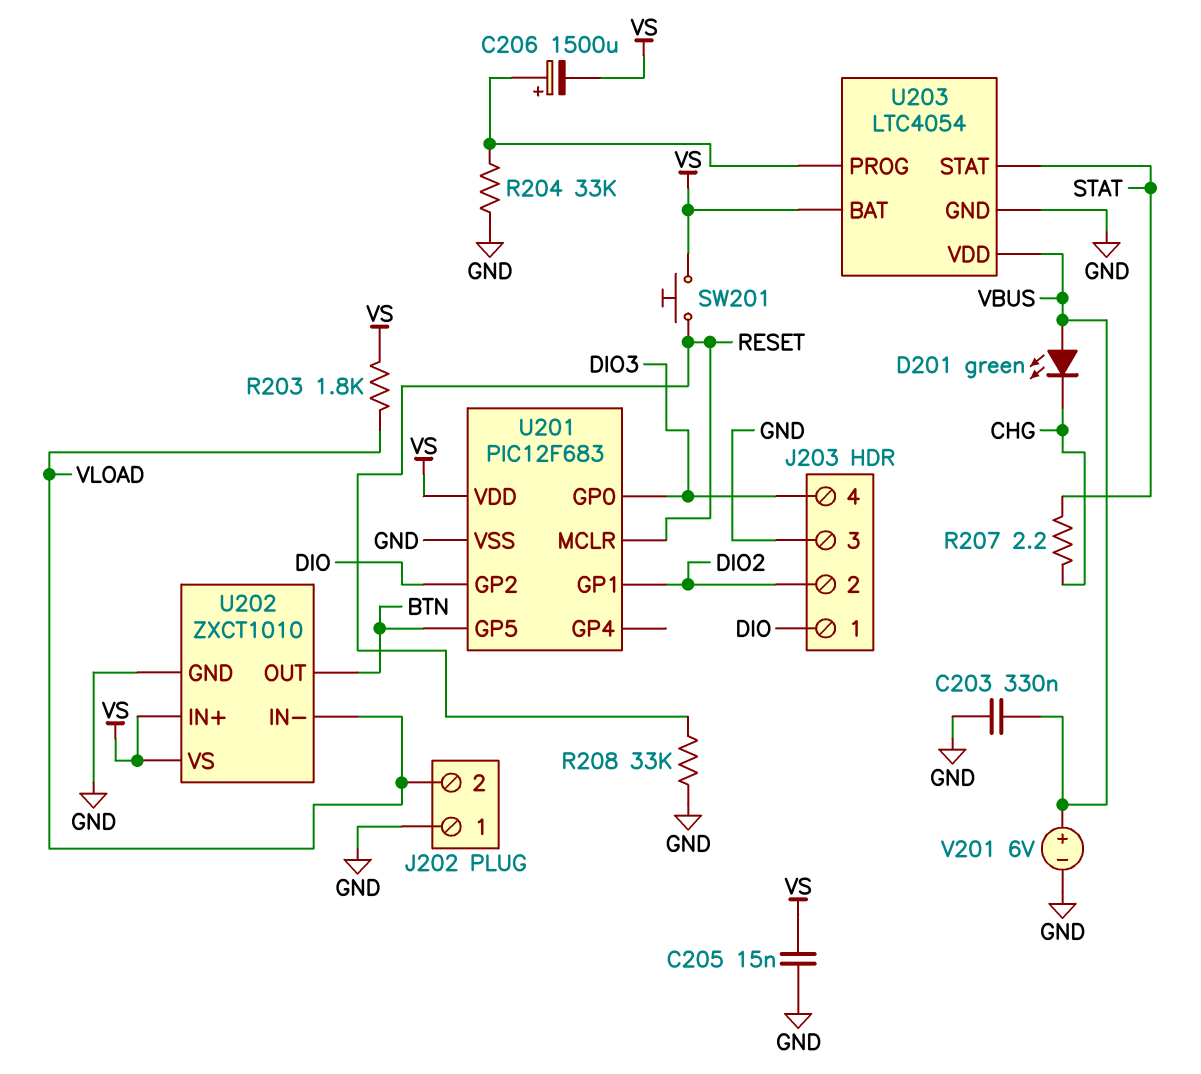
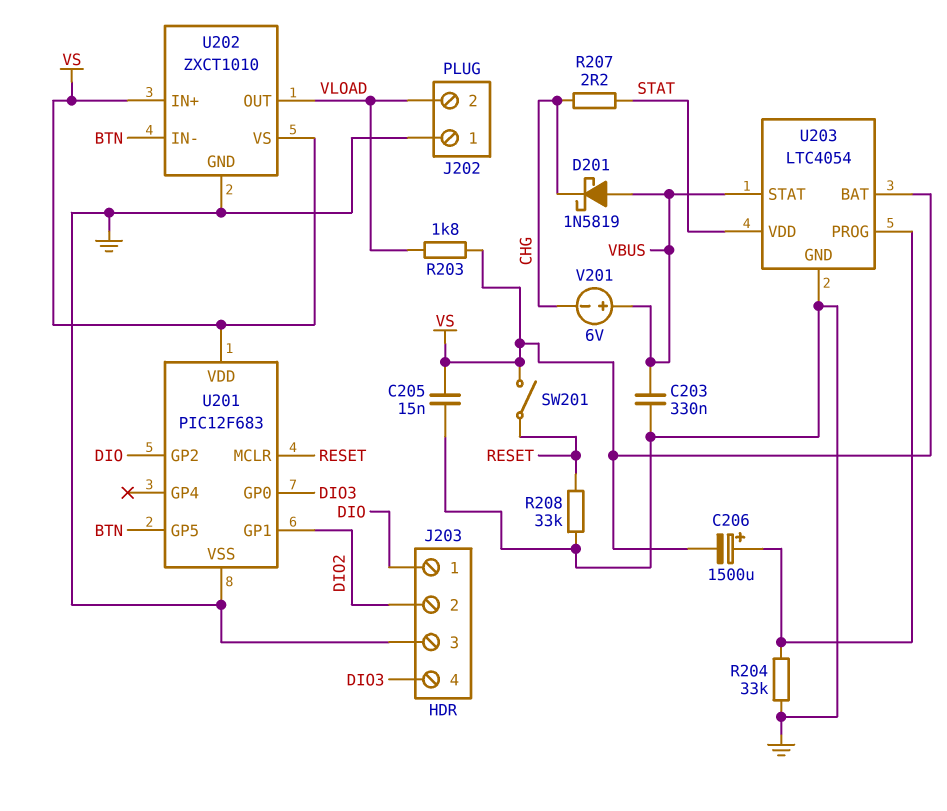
D201: LED green (A VBUS, K CHG) -> schottky 1N5819 (A VBUS, K CHG)
SW201: button (RESET, VS) -> switch (RESET, VS)
U202 pin IN-: VLOAD -> BTN
U202 pin OUT: BTN -> VLOAD
U203 pin STAT: STAT -> VBUS
U203 pin VDD: VBUS -> STAT
V201: 6V (plus VBUS, minus GND) -> 6V (plus VBUS, minus CHG)

